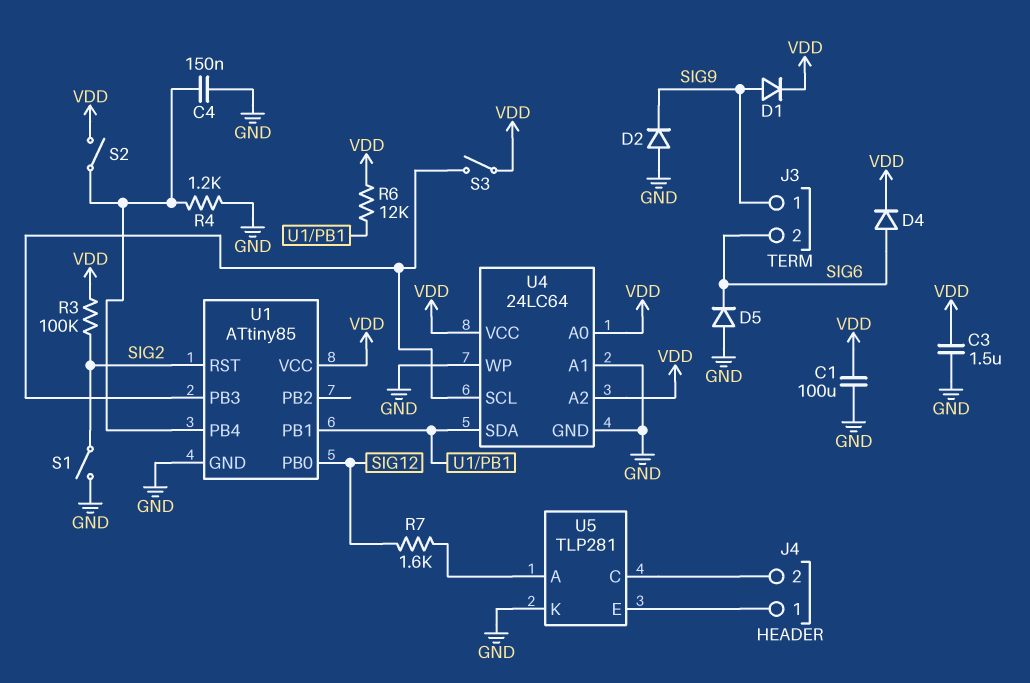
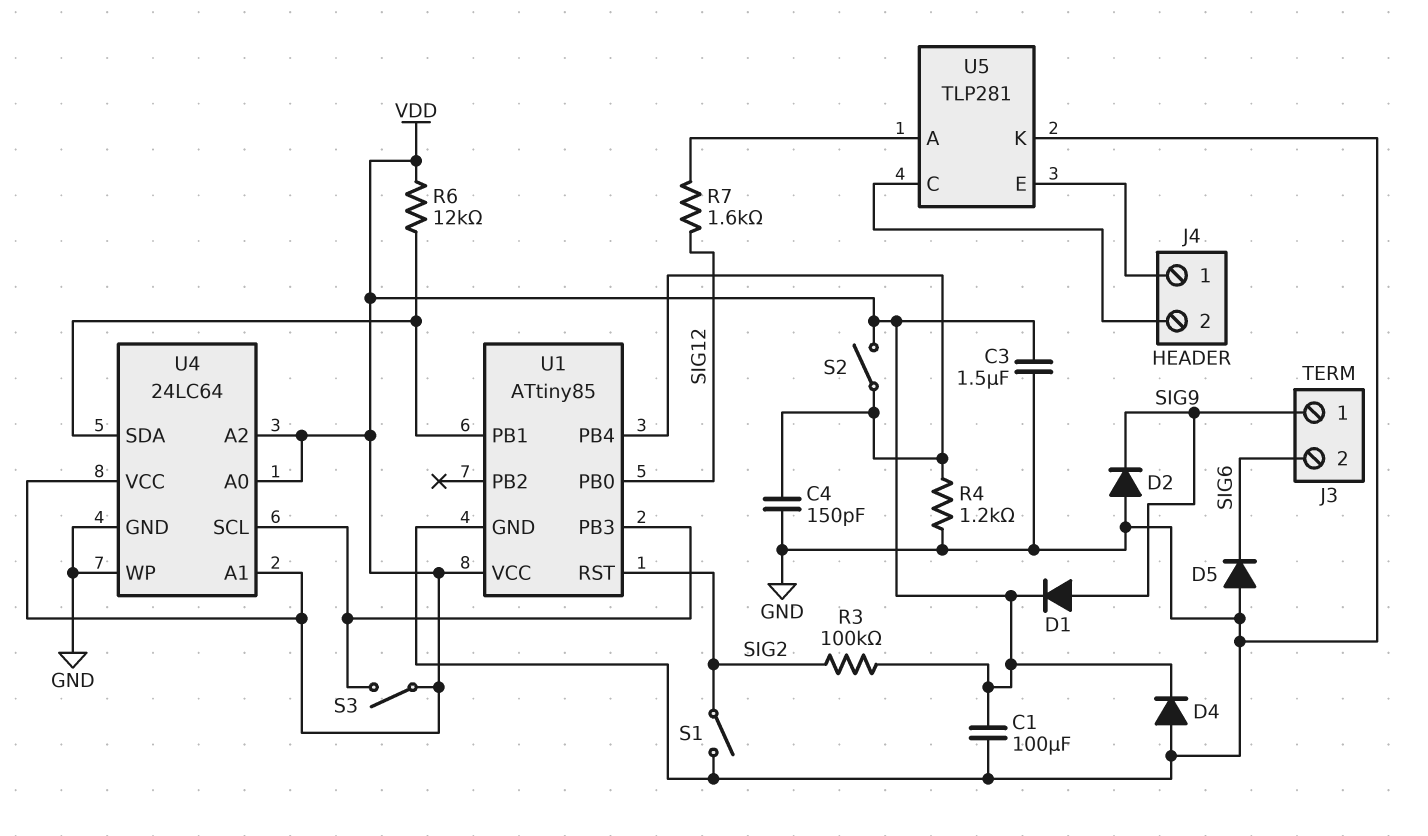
C4: 150nF (GND, U1/PB4) -> 150pF (GND, U1/PB4)
D4: diode (A SIG6, K VDD) -> diode (A GND, K VDD)
U4 pin A1: GND -> VDD

